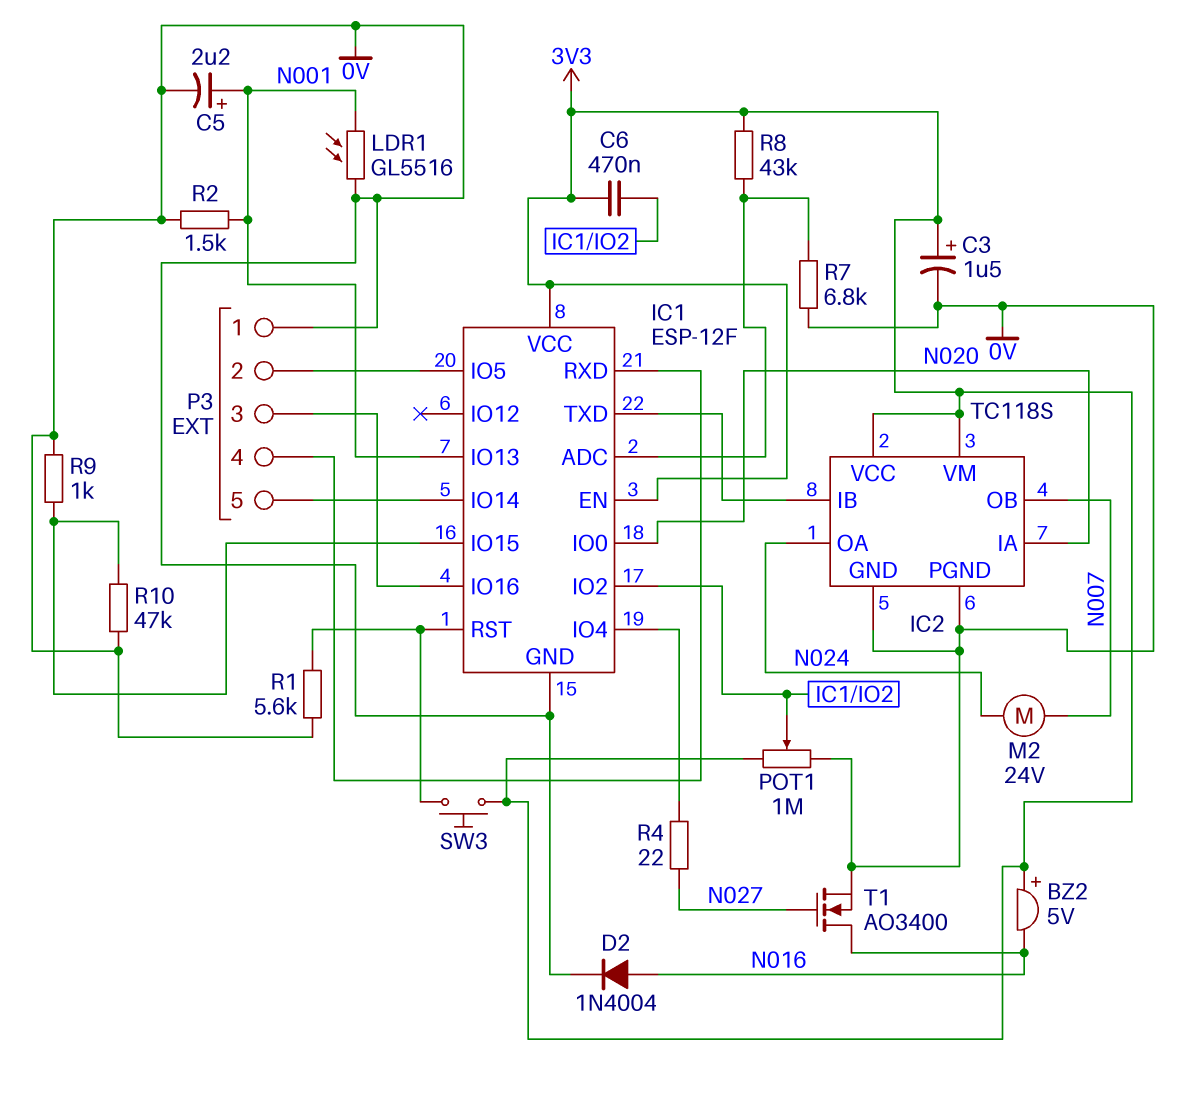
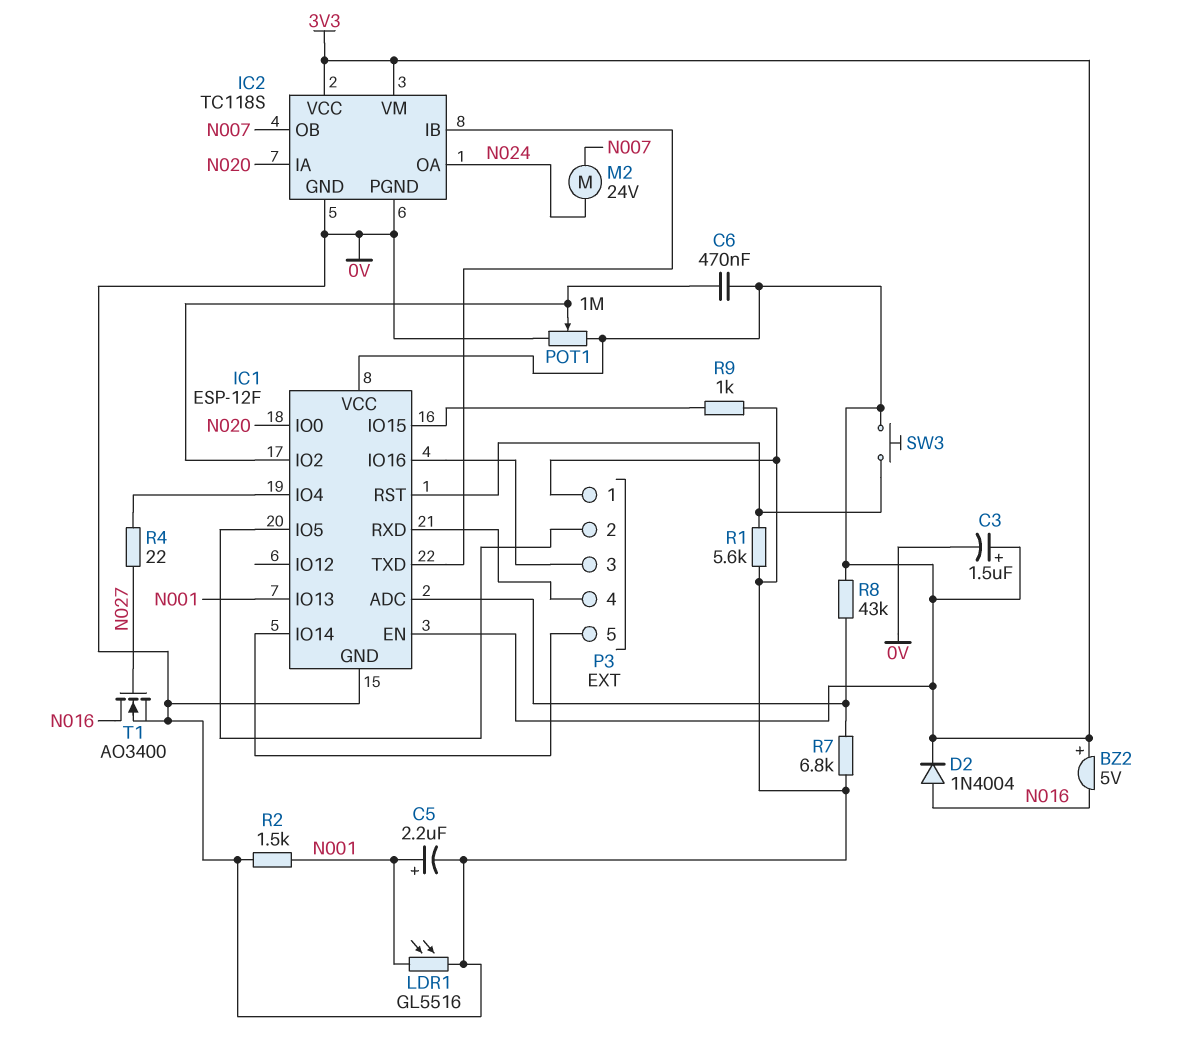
D2: diode 1N4004 (A N016, K 0V) -> diode 1N4004 (A N016, K 3V3)
R10: 47k (0V, IC1/IO15) -> none

